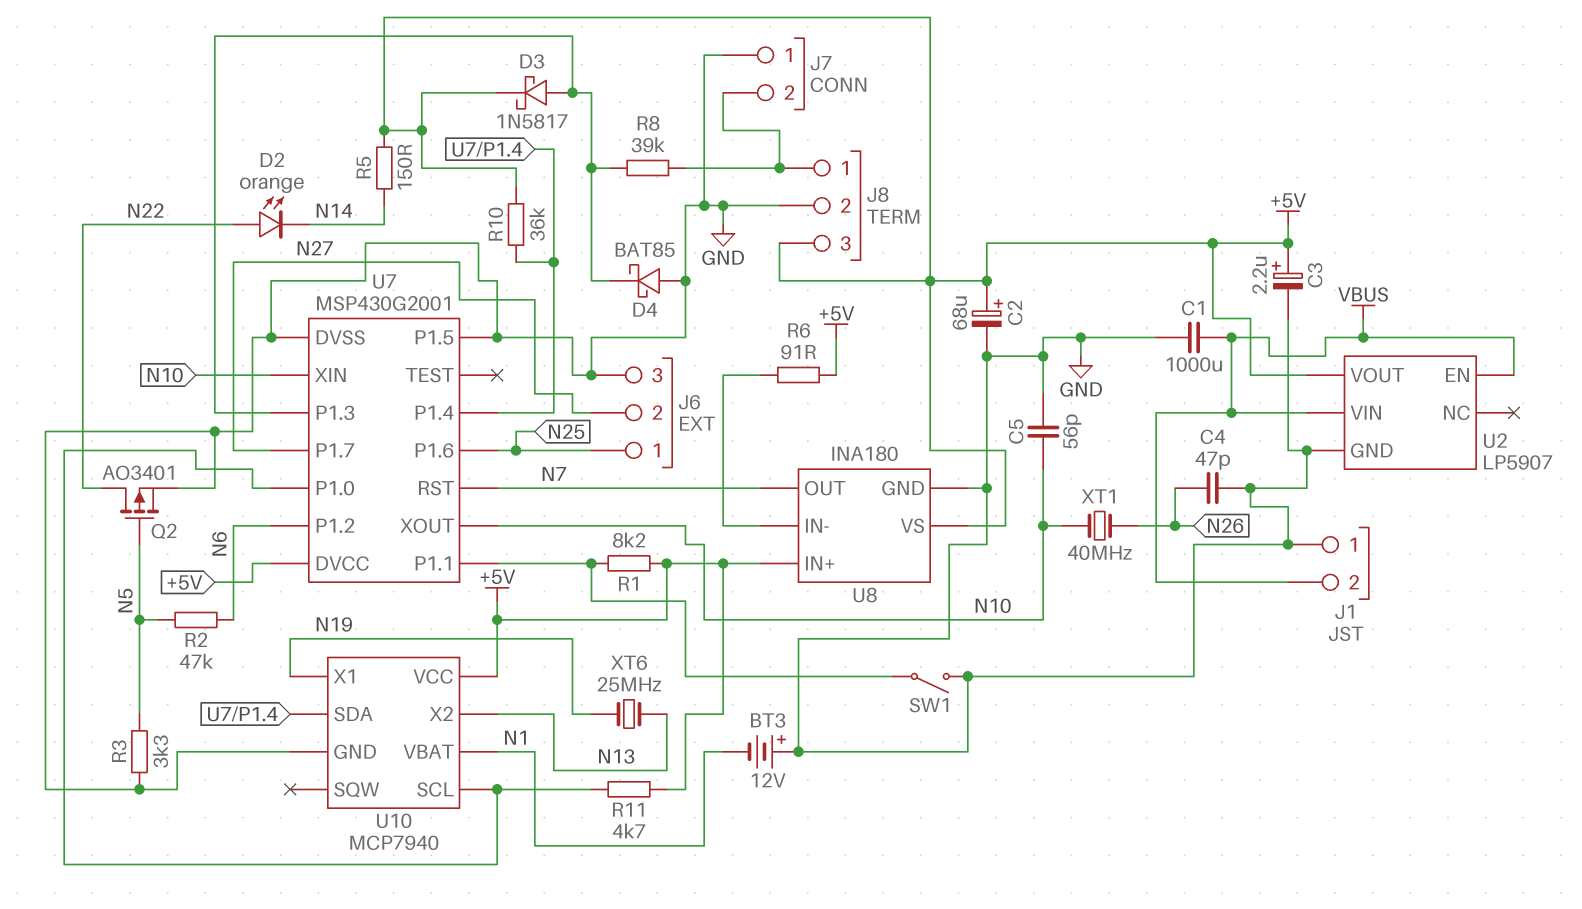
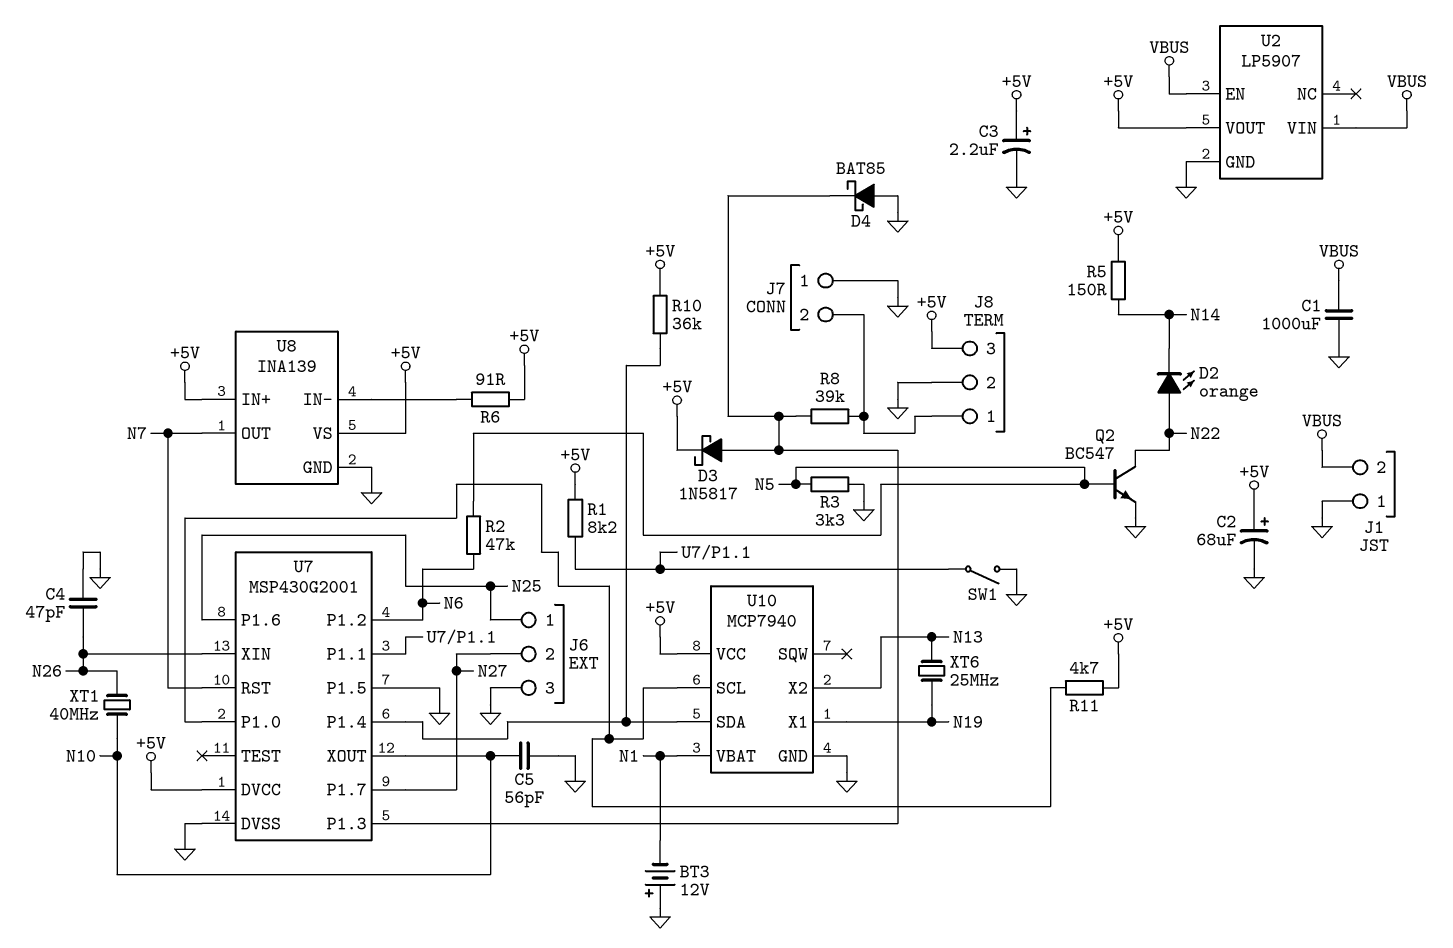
Q2: PMOS AO3401 (G N5, D N22, S GND) -> NPN BC547 (B N5, C N22, E GND)
U7 pin XIN: N10 -> N26
U8: INA180 -> INA139

